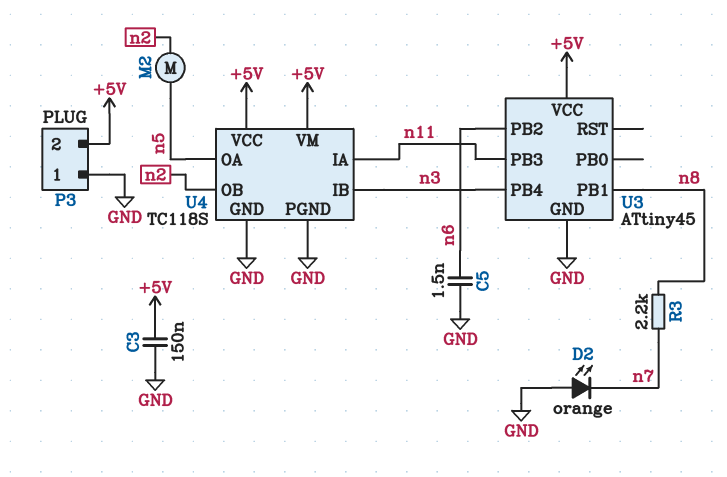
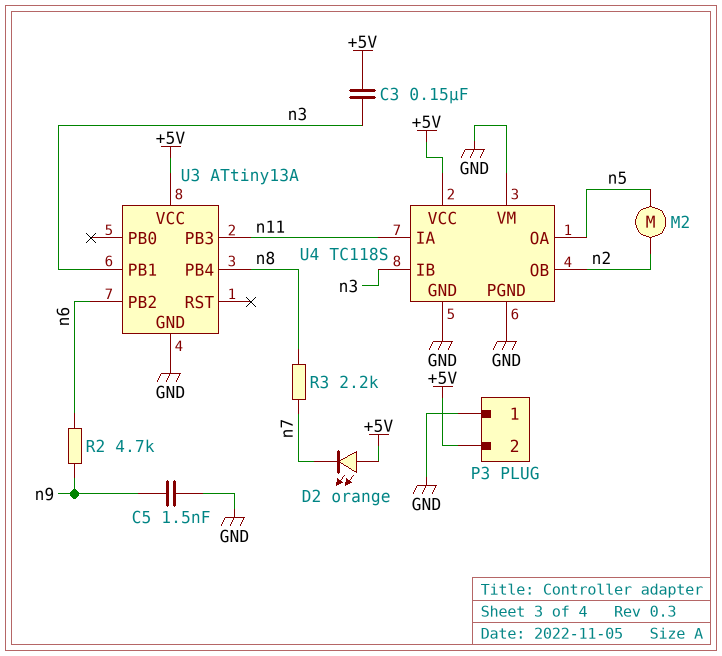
C3: 150nF (+5V, GND) -> 150nF (+5V, n3)
C5: 1.5nF (GND, n6) -> 1.5nF (GND, n9)
D2: LED orange (A GND, K n7) -> LED orange (A +5V, K n7)
R2: none -> 4.7k (n6, n9)
U3: ATtiny45 -> ATtiny13A
U3 pin PB1: n8 -> n3
U3 pin PB4: n3 -> n8
U4 pin VM: +5V -> GND

